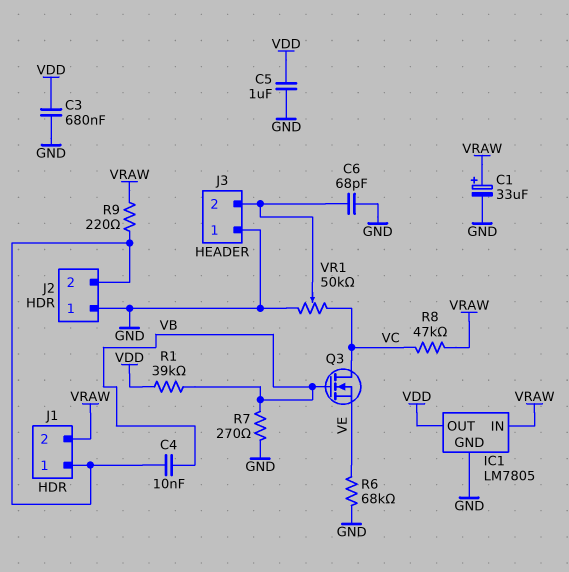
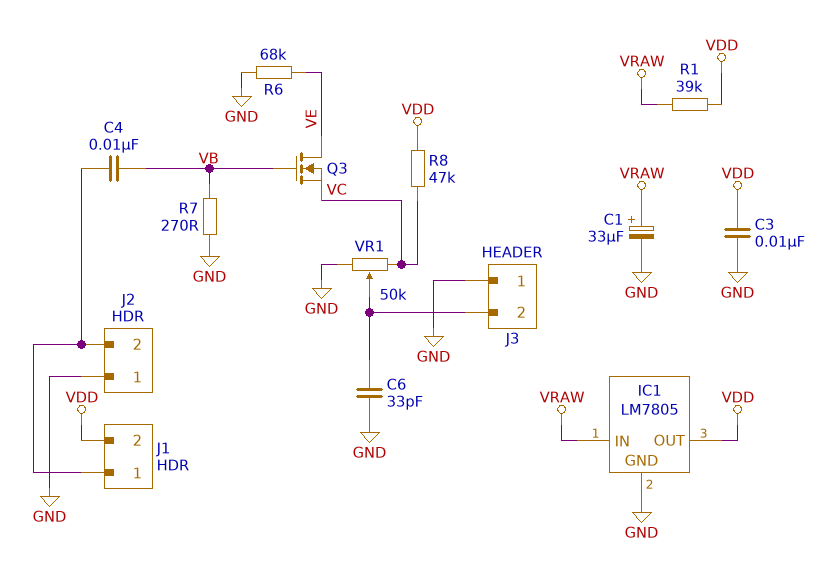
C3: 680nF (GND, VDD) -> 10nF (GND, VDD)
C5: 1uF (GND, VDD) -> none
C6: 68pF (GND, J3/2) -> 33pF (GND, J3/2)
J1 pin 2: VRAW -> VDD
Q3: NMOS (G VB, D VC, S VE) -> NMOS (G VB, D VE, S VC)
R1: 39k (VB, VDD) -> 39k (VDD, VRAW)
R8: 47k (VC, VRAW) -> 47k (VC, VDD)
R9: 220 (J1/1, VRAW) -> none

